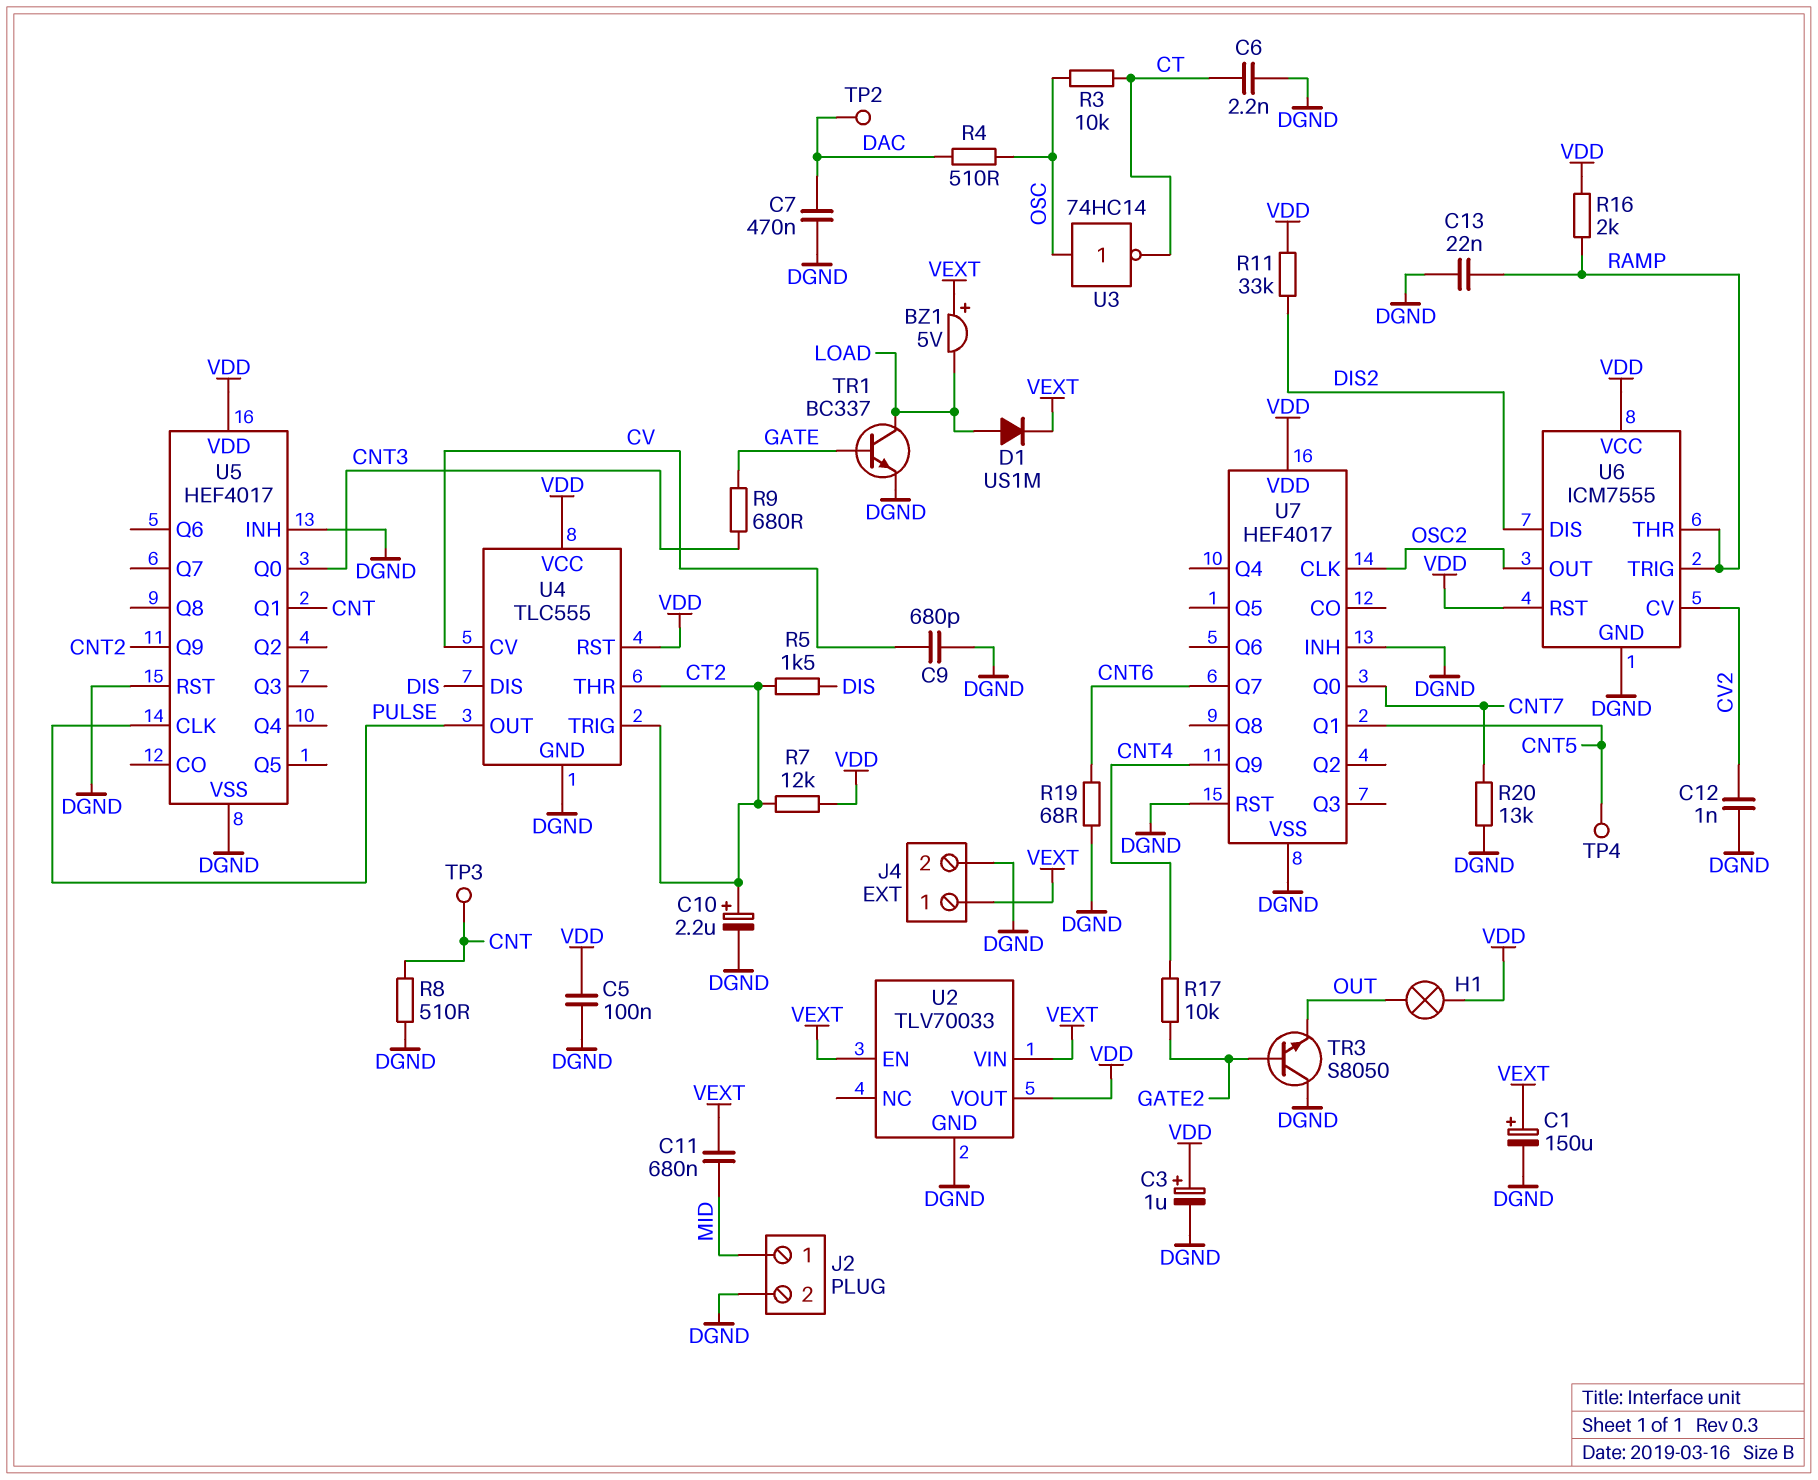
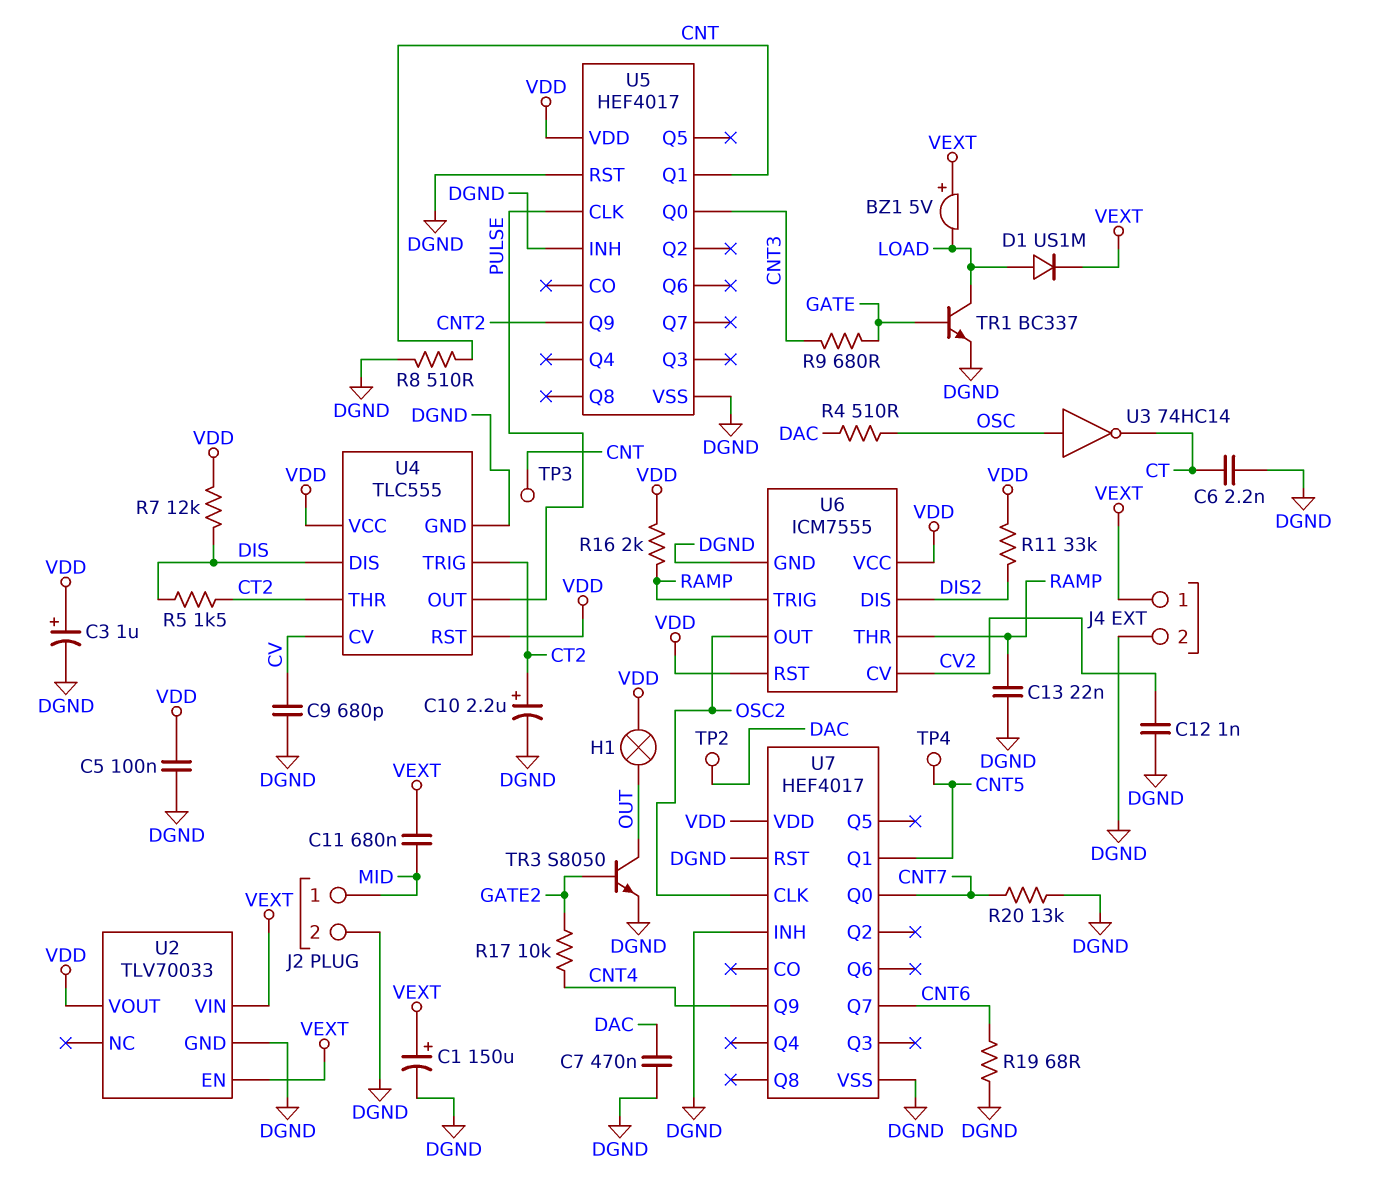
R3: 10k (CT, OSC) -> none
R7: 12k (CT2, VDD) -> 12k (DIS, VDD)
TR3: NPN S8050 (B GATE2, C DGND, E OUT) -> NPN S8050 (B GATE2, C OUT, E DGND)

